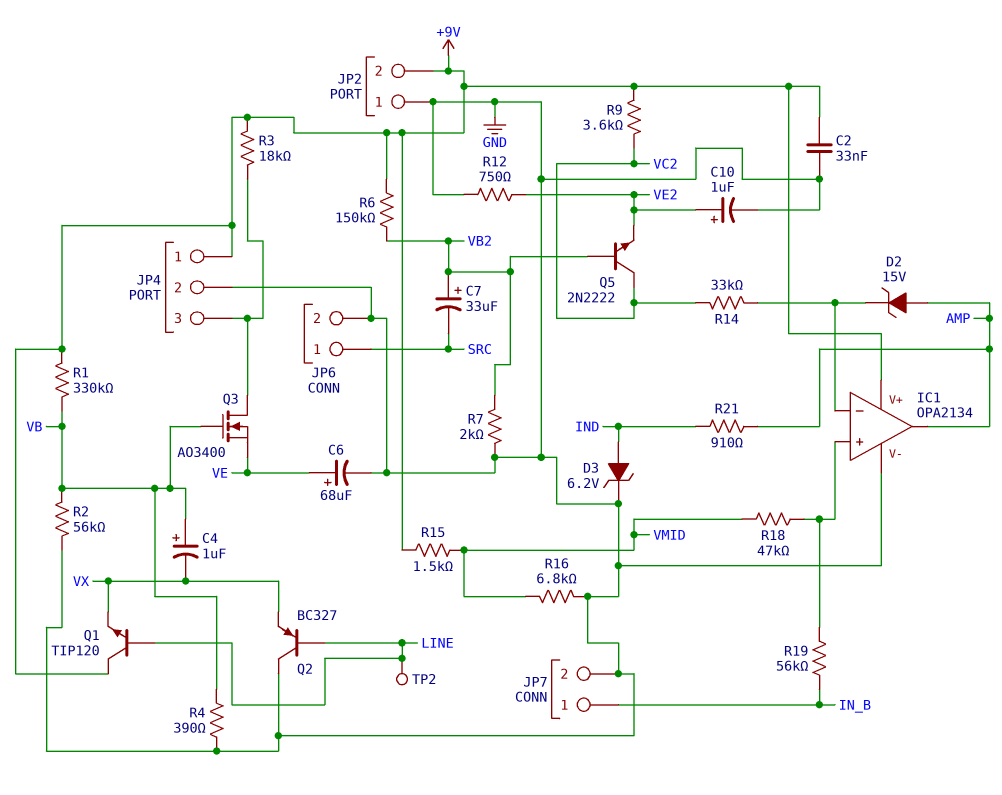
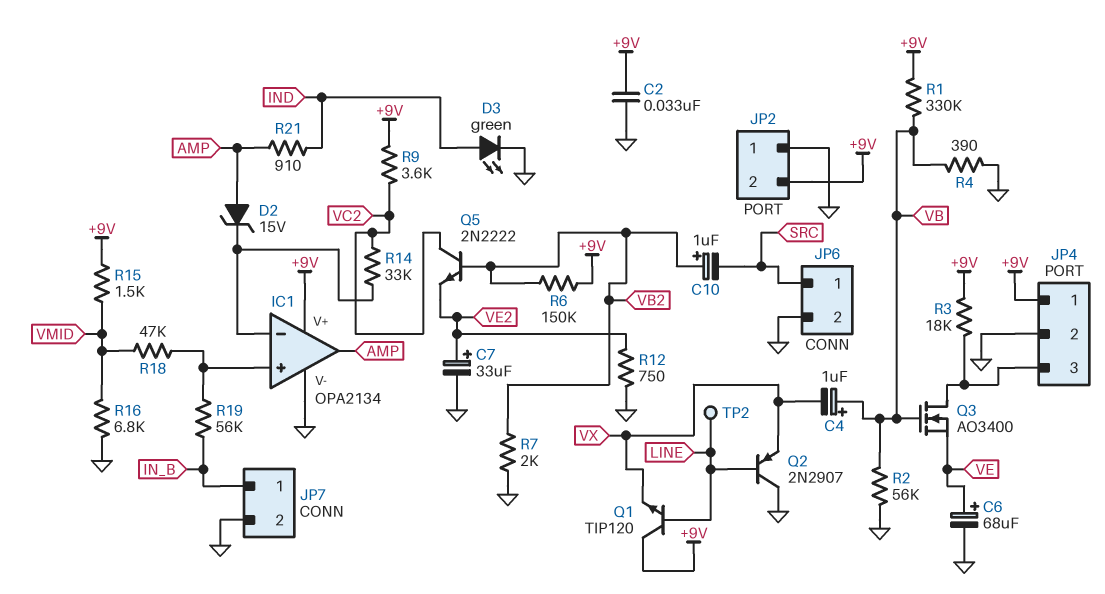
C7: 33uF (plus VB2, minus SRC) -> 33uF (plus VE2, minus GND)
C10: 1uF (plus VE2, minus GND) -> 1uF (plus VB2, minus SRC)
D3: zener 6.2V (A IND, K GND) -> LED green (A IND, K GND)
Q2: PNP BC327 (B LINE, C GND, E VX) -> PNP 2N2907 (B LINE, C GND, E VX)

